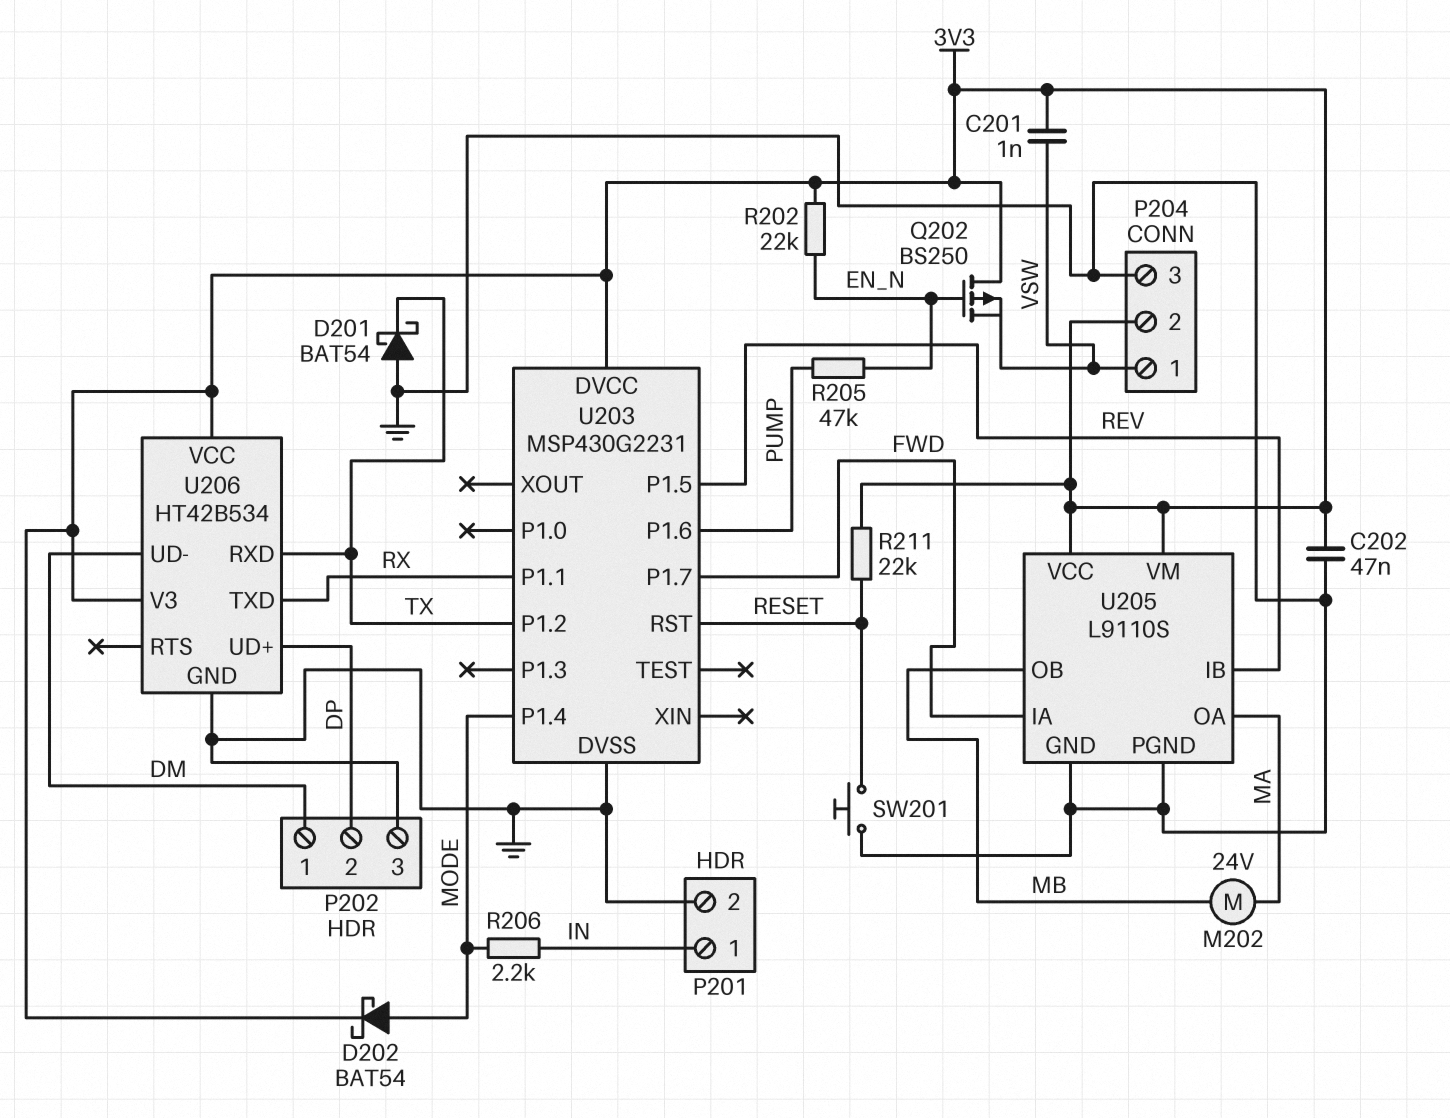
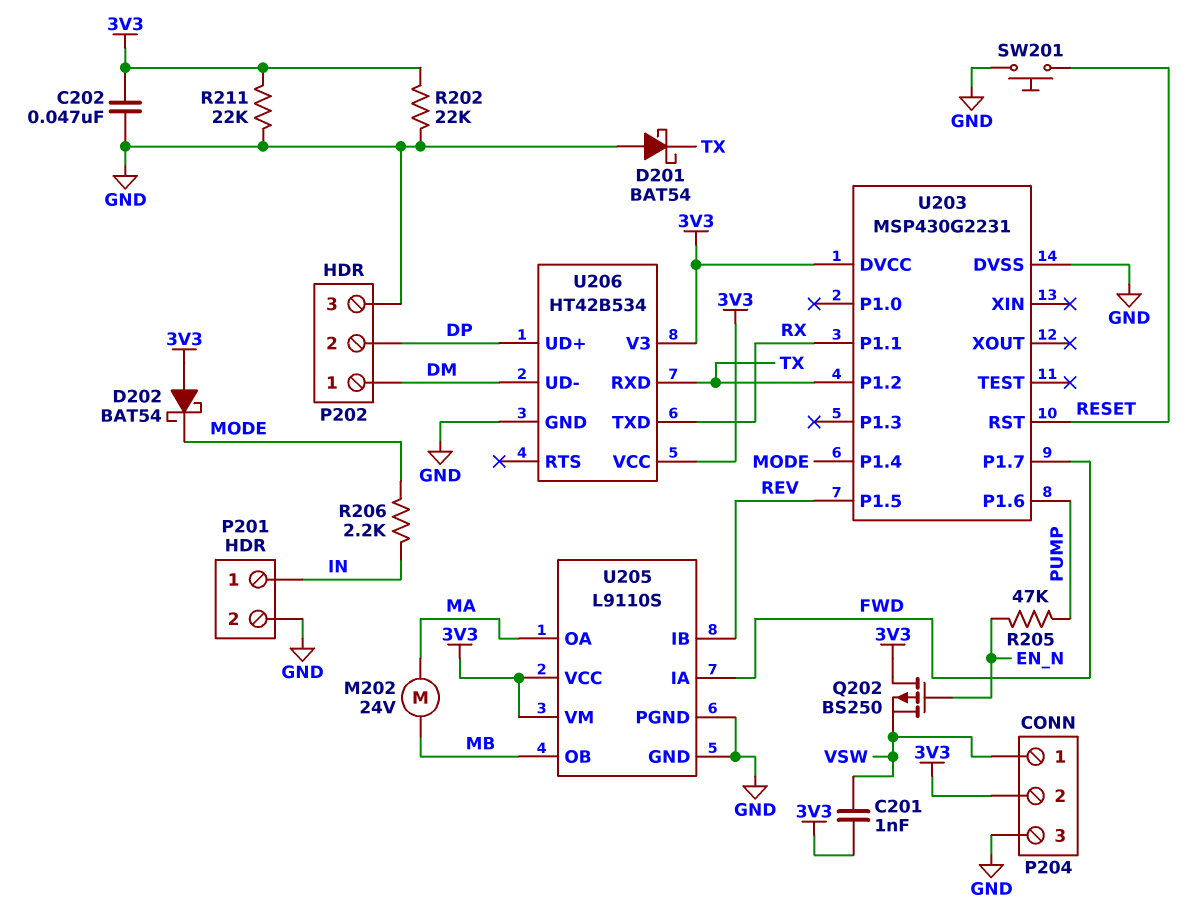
D202: schottky BAT54 (A MODE, K 3V3) -> schottky BAT54 (A 3V3, K MODE)
R202: 22k (3V3, EN_N) -> 22k (3V3, GND)
R211: 22k (3V3, RESET) -> 22k (3V3, GND)

